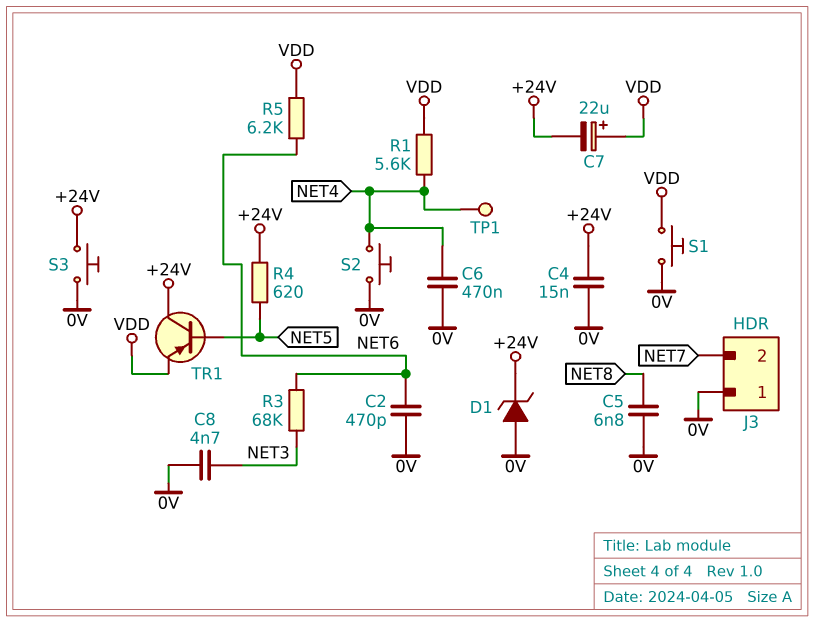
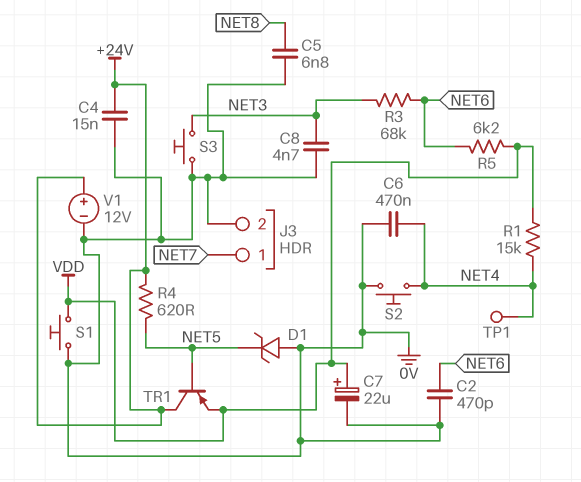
C7: 22uF (plus VDD, minus +24V) -> 22uF (plus VDD, minus 0V)
D1: zener (A 0V, K +24V) -> zener (A 0V, K NET5)
J3 pin 1: 0V -> NET7
J3 pin 2: NET7 -> 0V
R1: 5.6k (NET4, VDD) -> 15k (NET4, VDD)
S3: button (+24V, 0V) -> button (0V, NET3)
V1: none -> 12V (plus +24V, minus 0V)

